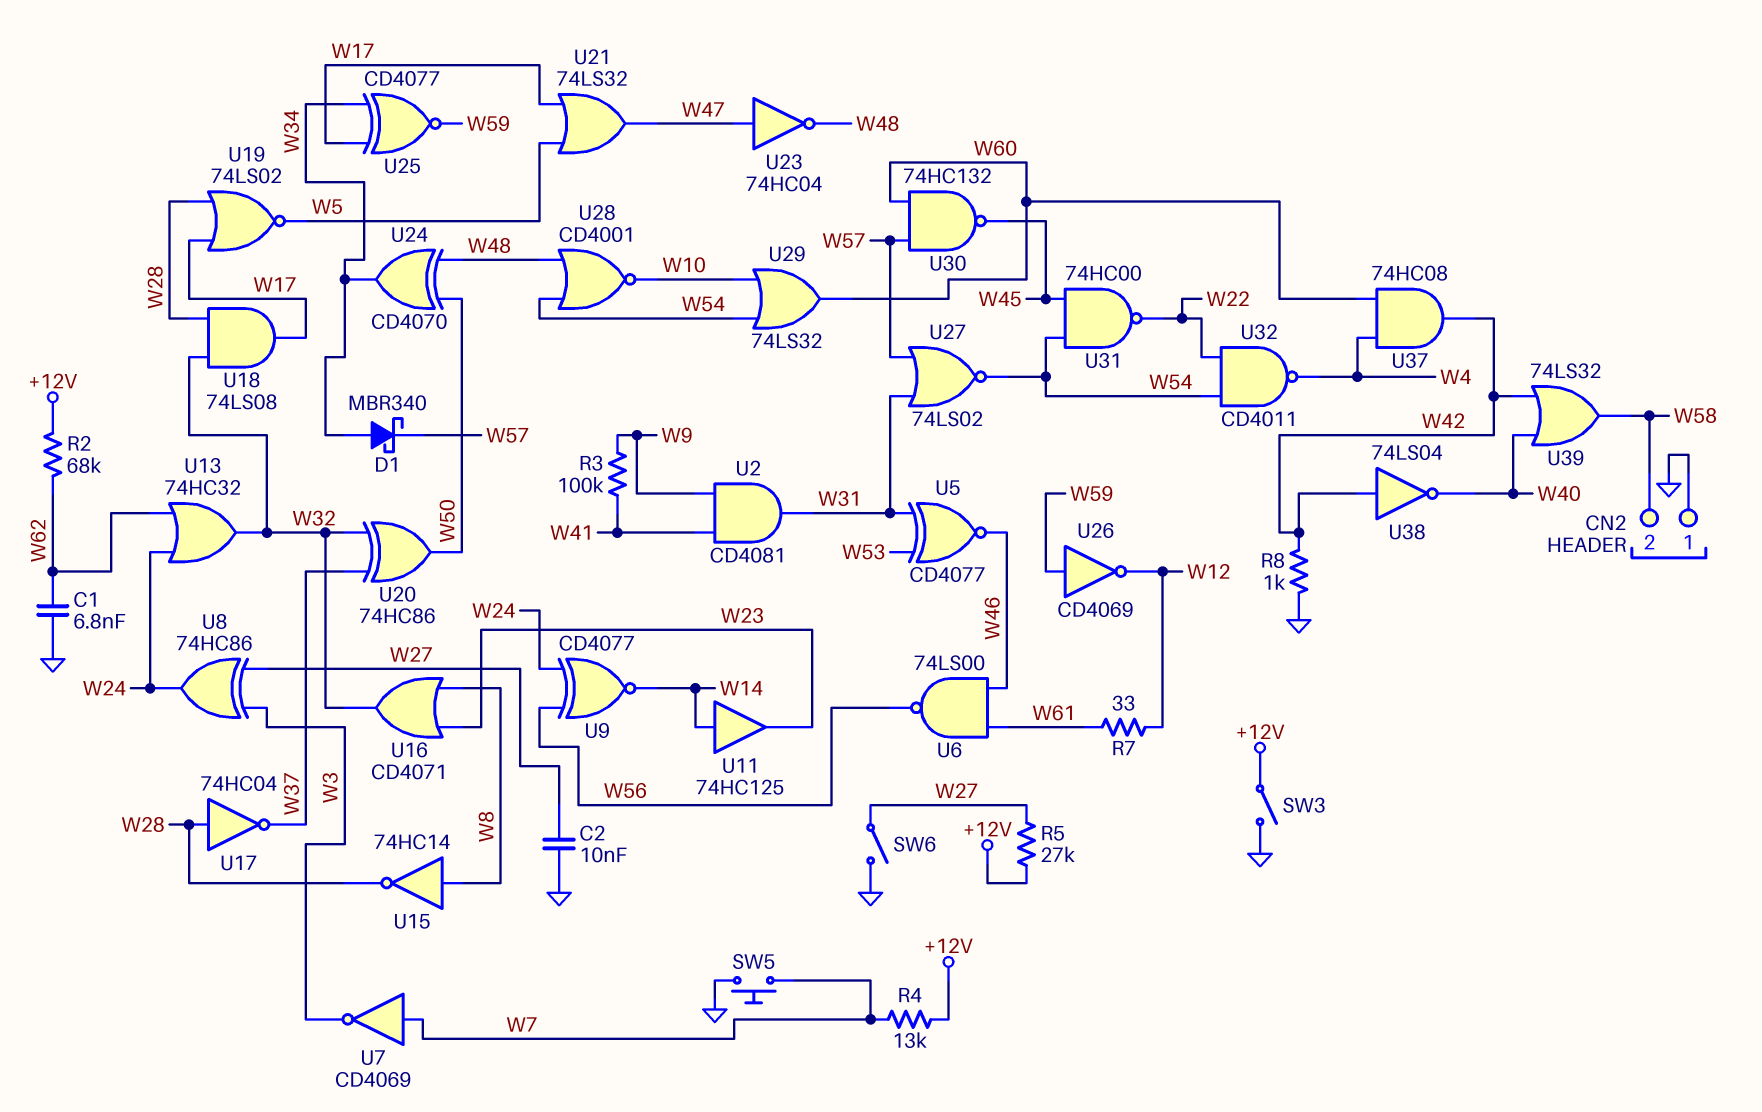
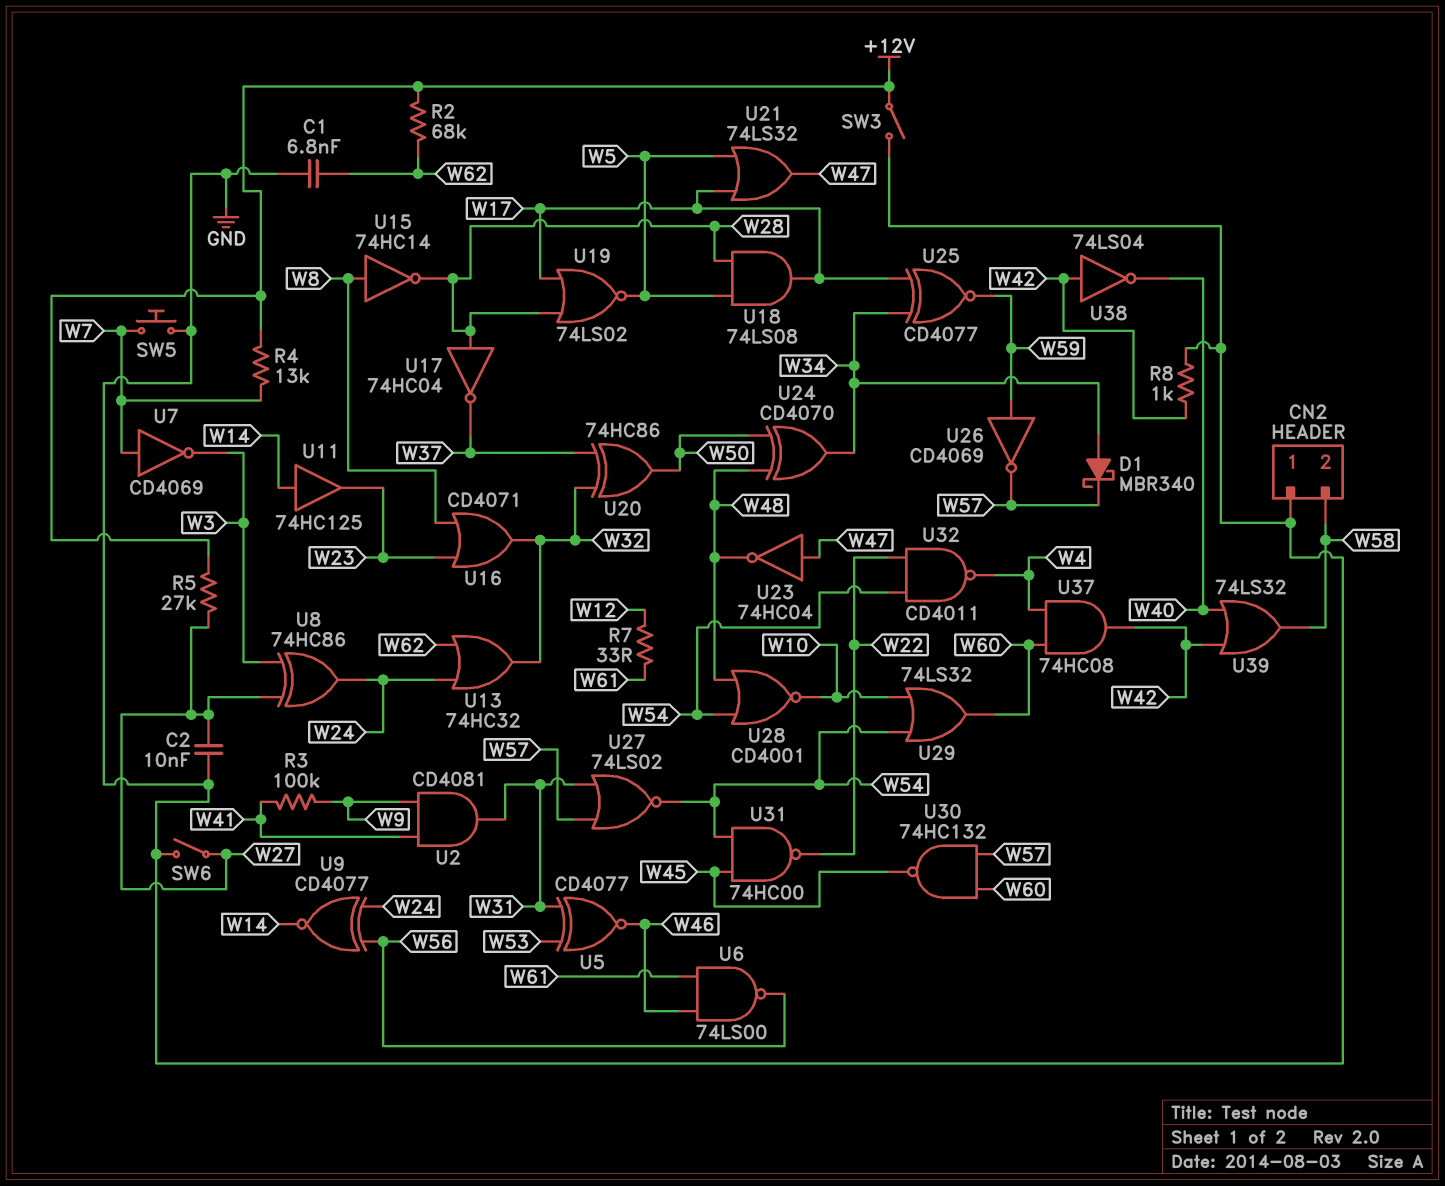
U18: AND 74LS08 (in W28, in W32, out W17) -> AND 74LS08 (in W5, in W28, out W17)
U26: NOT CD4069 (in W59, out W12) -> NOT CD4069 (in W59, out W57)

